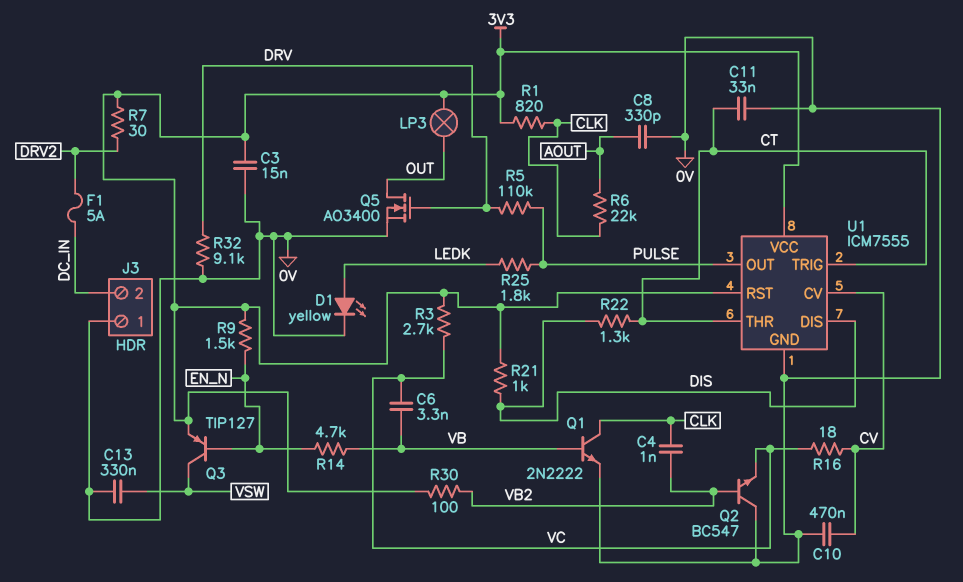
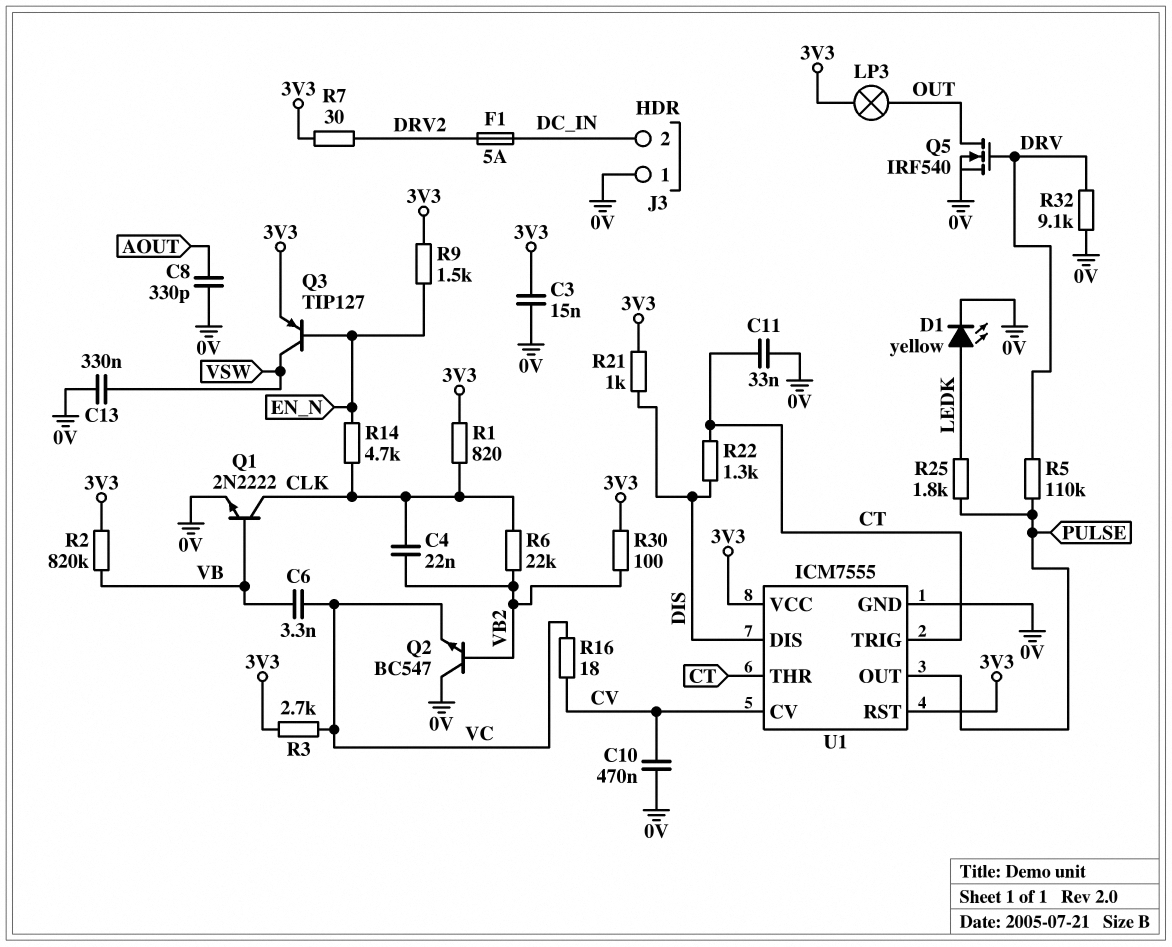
C4: 1nF (CLK, VB2) -> 22nF (CLK, VB2)
Q5: NMOS AO3400 (G DRV, D OUT, S 0V) -> NMOS IRF540 (G DRV, D OUT, S 0V)
R2: none -> 820k (3V3, VB)
R6: 22k (AOUT, CLK) -> 22k (CLK, VB2)
R14: 4.7k (EN_N, VB) -> 4.7k (CLK, EN_N)

